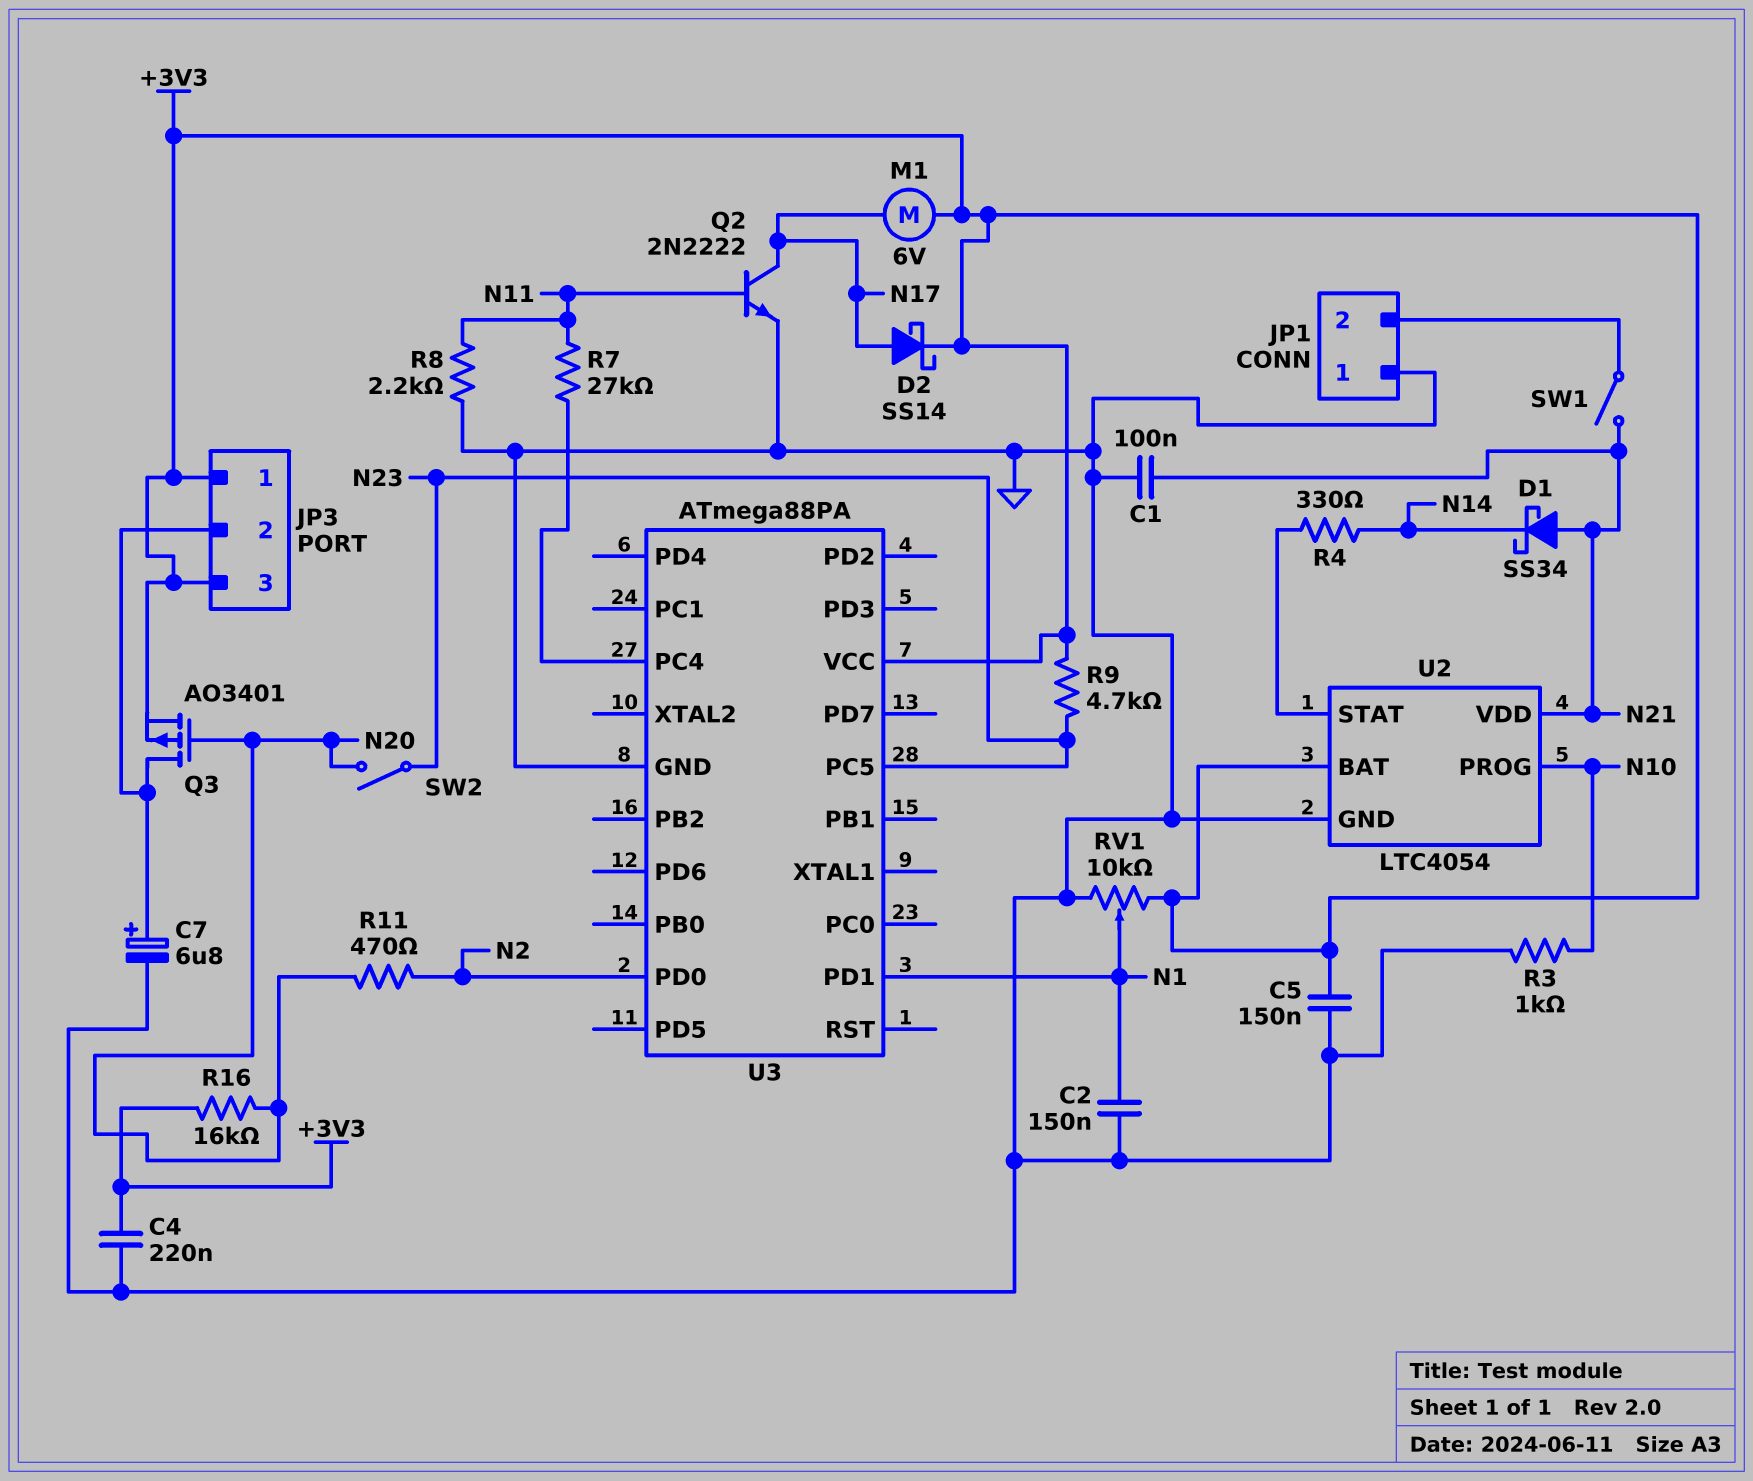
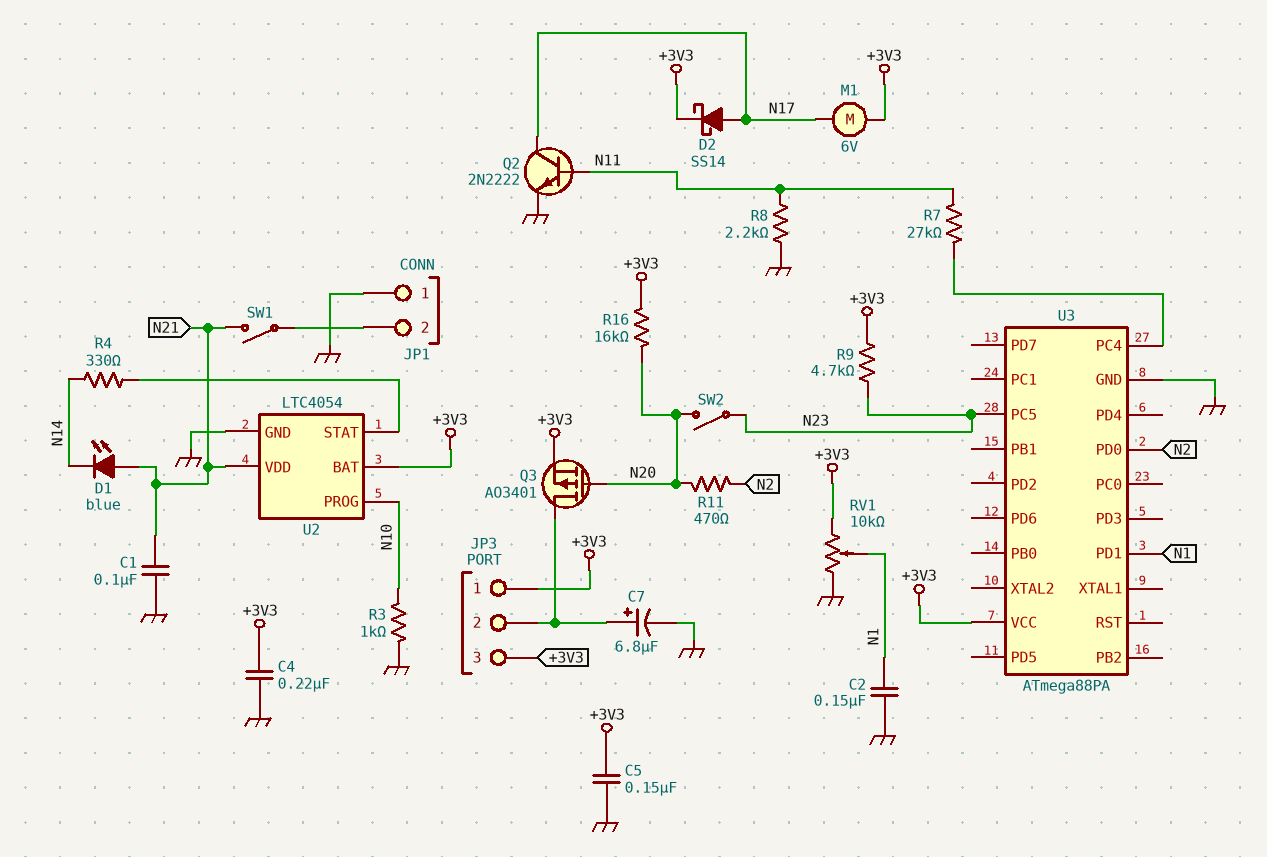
D1: schottky SS34 (A N21, K N14) -> LED blue (A N21, K N14)

